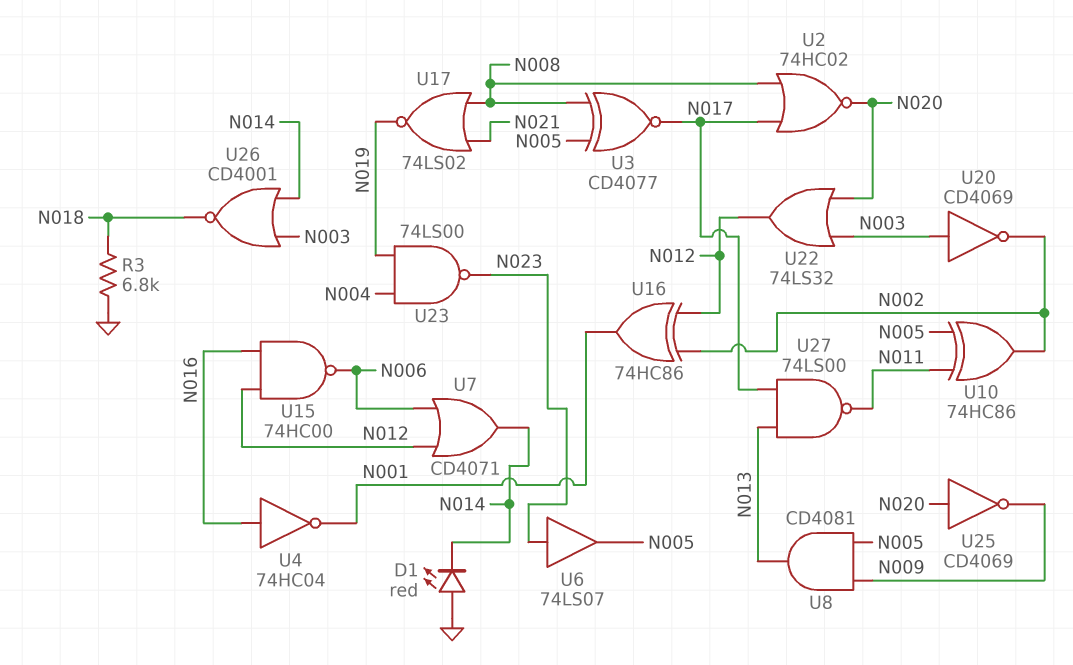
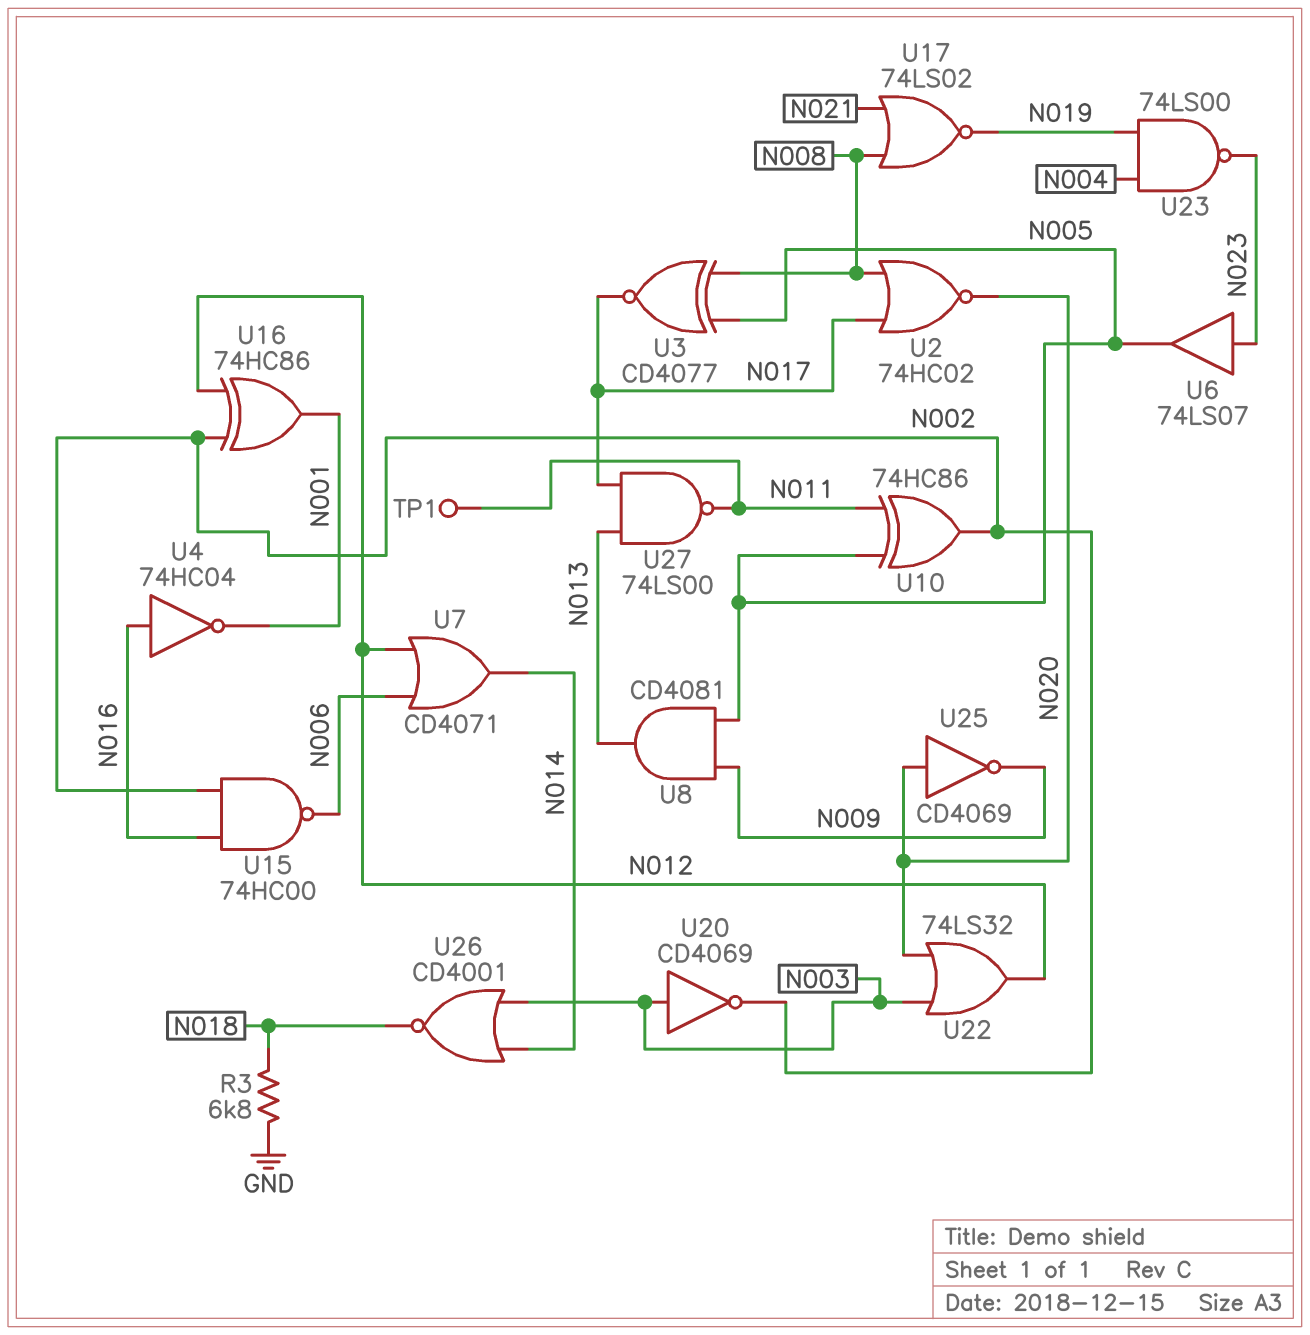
D1: LED red (A GND, K N014) -> none
TP1: none -> test point (N011)
U15: NAND 74HC00 (in N012, in N016, out N006) -> NAND 74HC00 (in N002, in N016, out N006)

